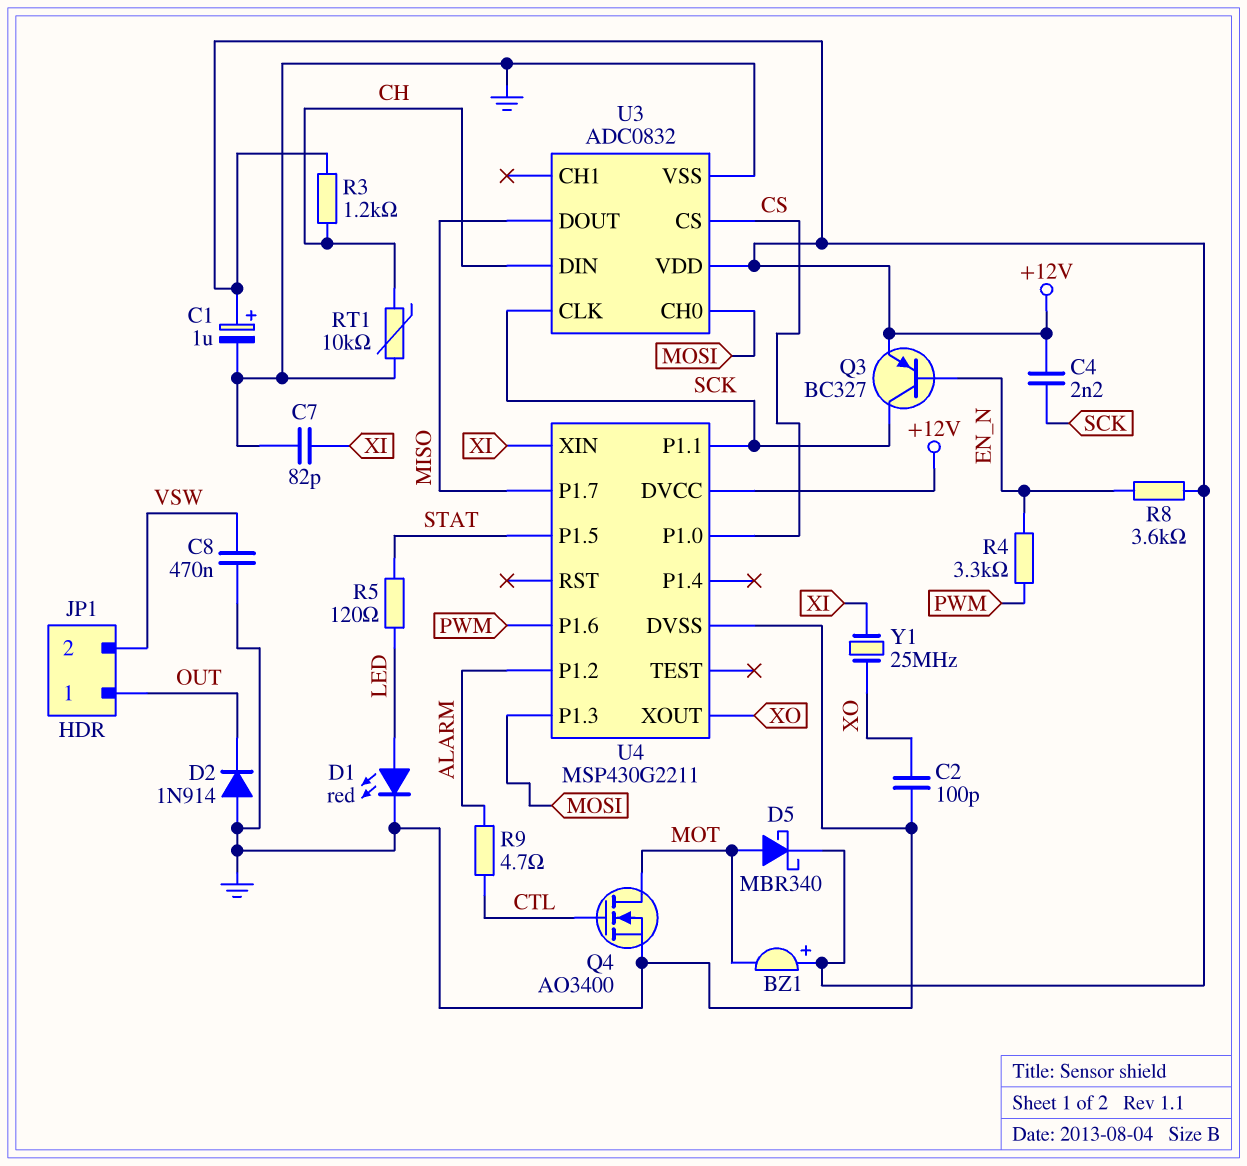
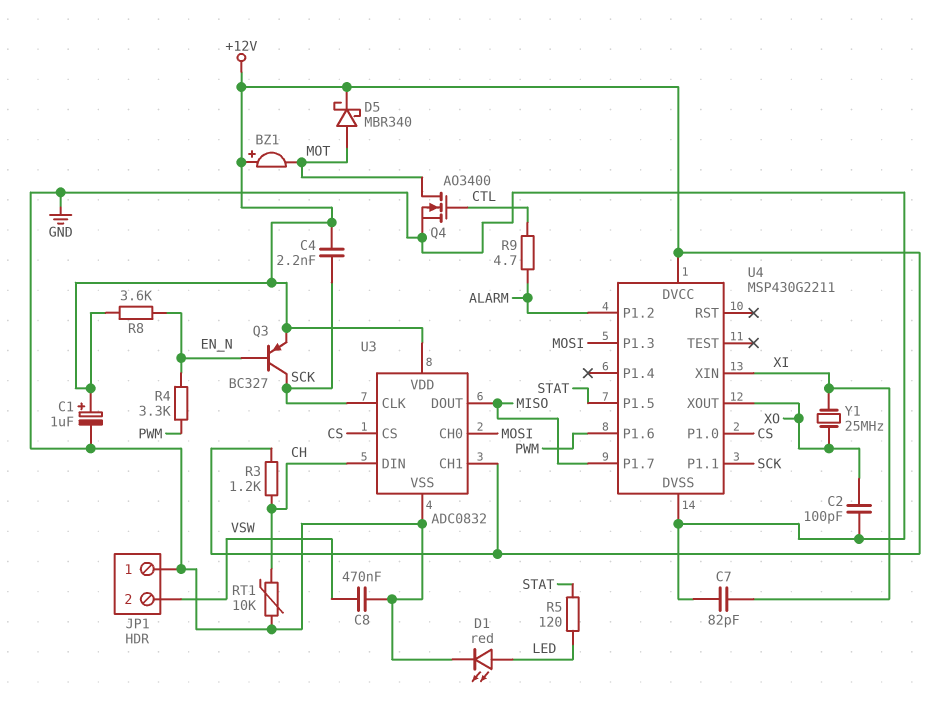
D2: diode 1N914 (A GND, K OUT) -> none
JP1 pin 1: OUT -> GND
U3 pin CH1: none -> +12V

